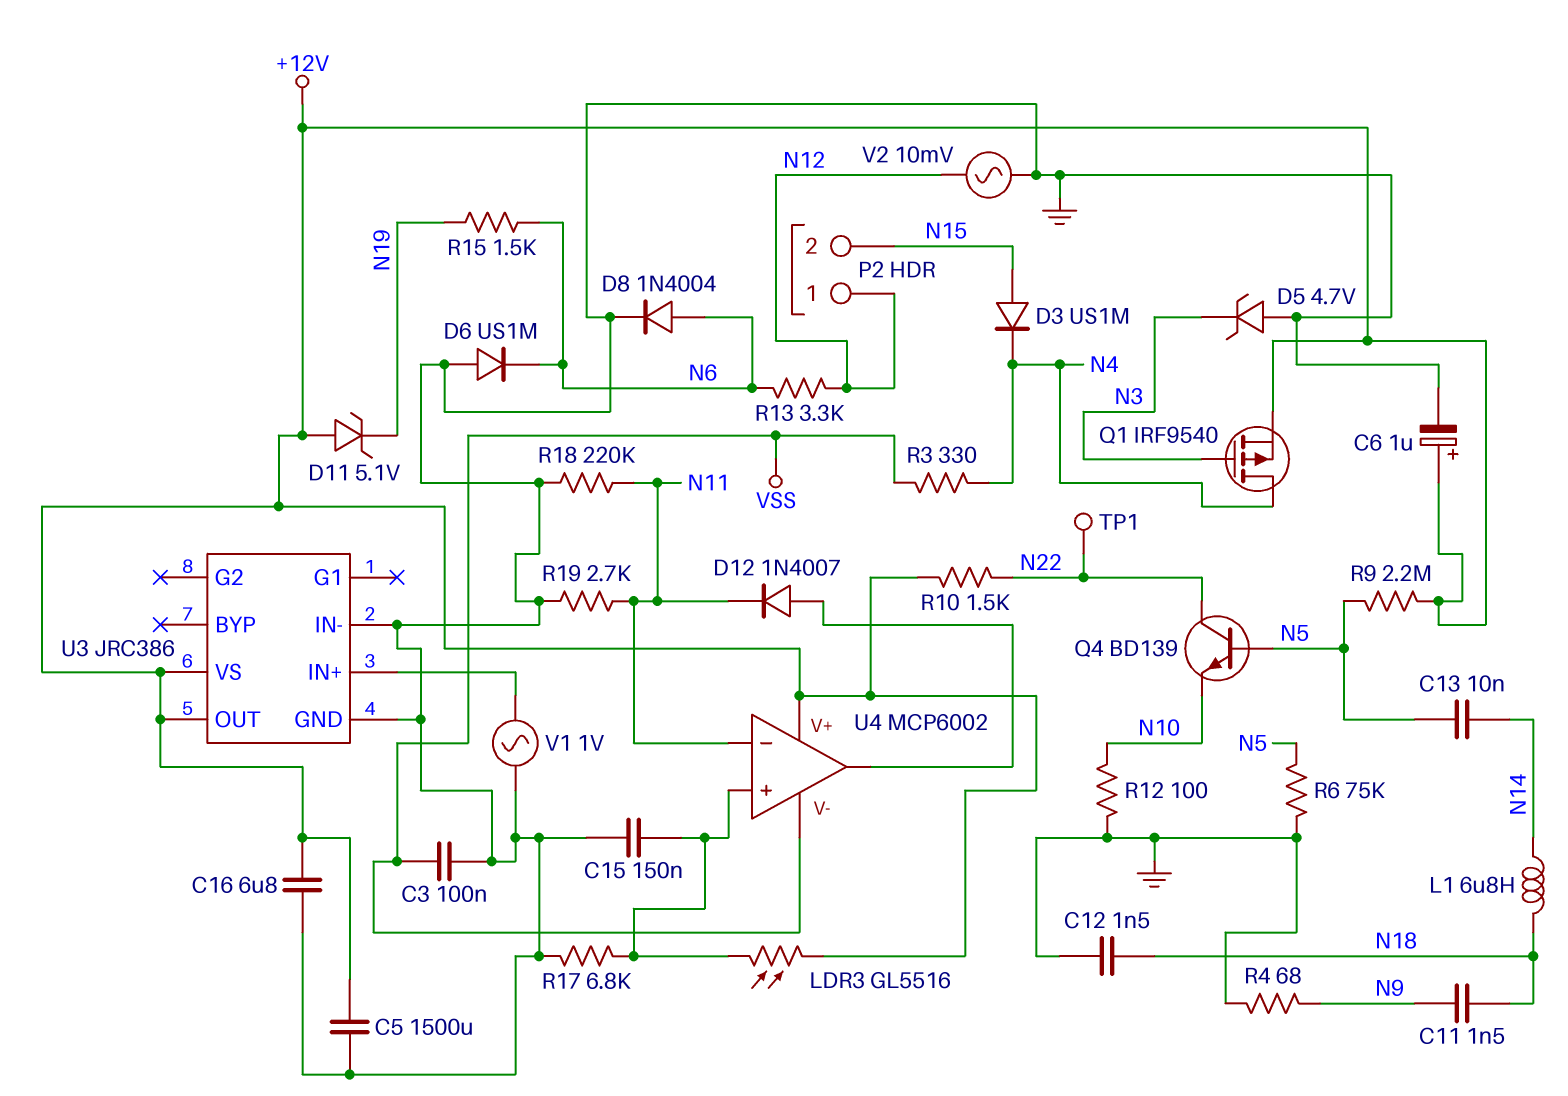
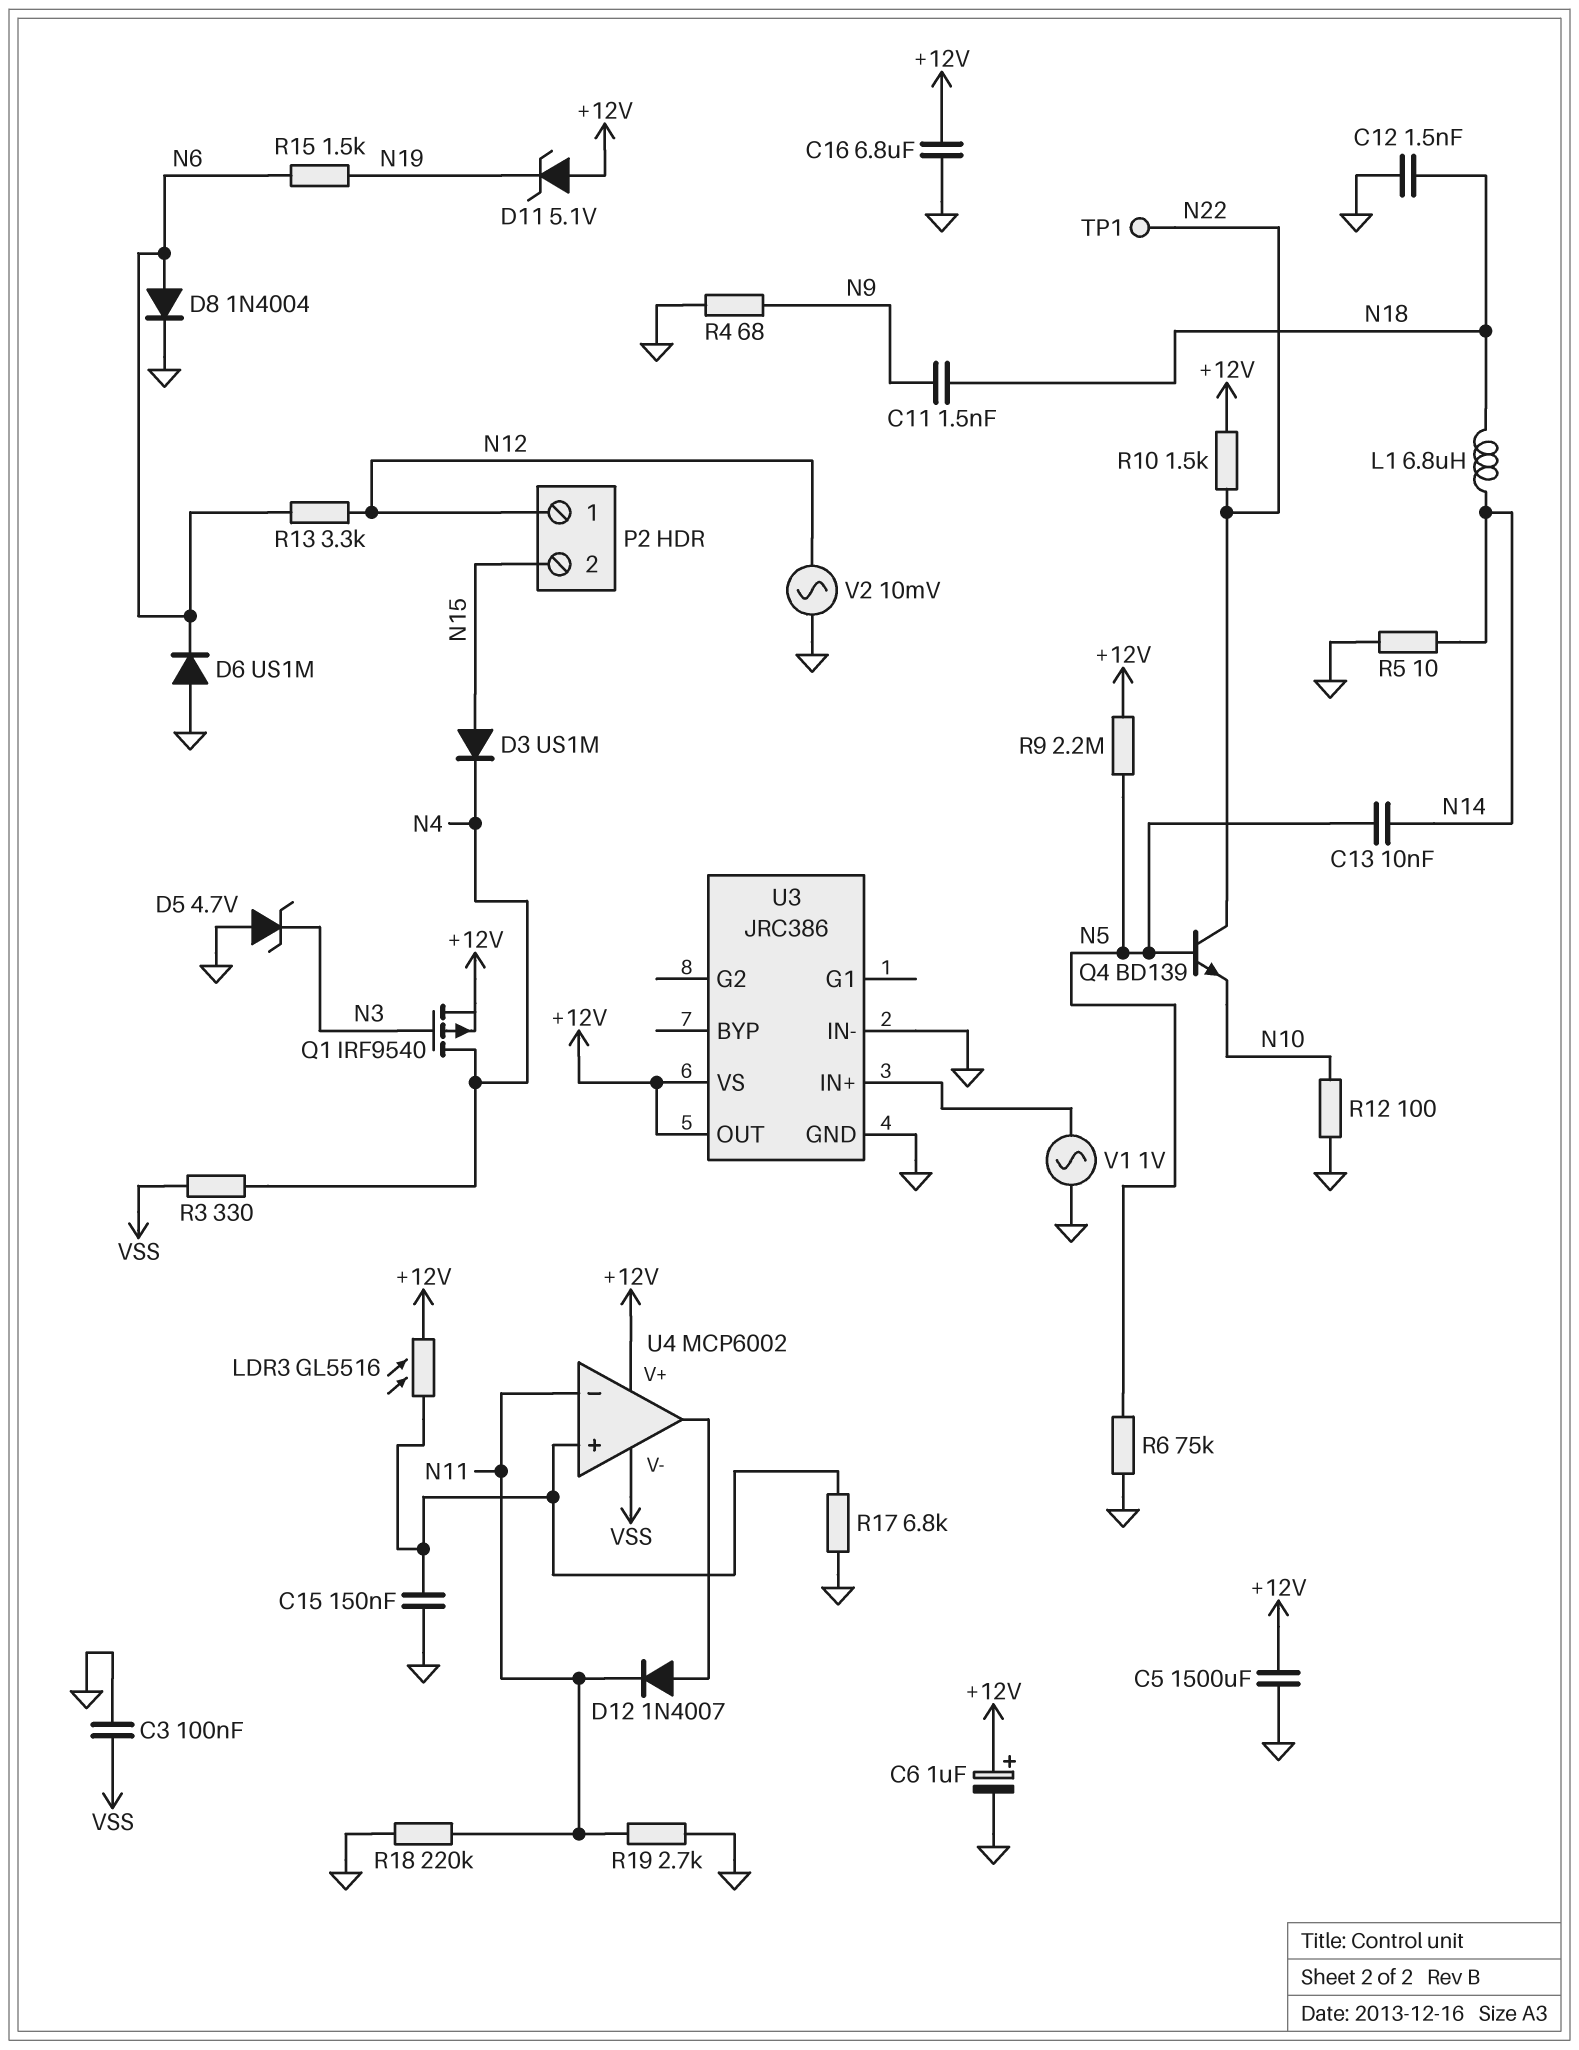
R5: none -> 10 (GND, N14)

